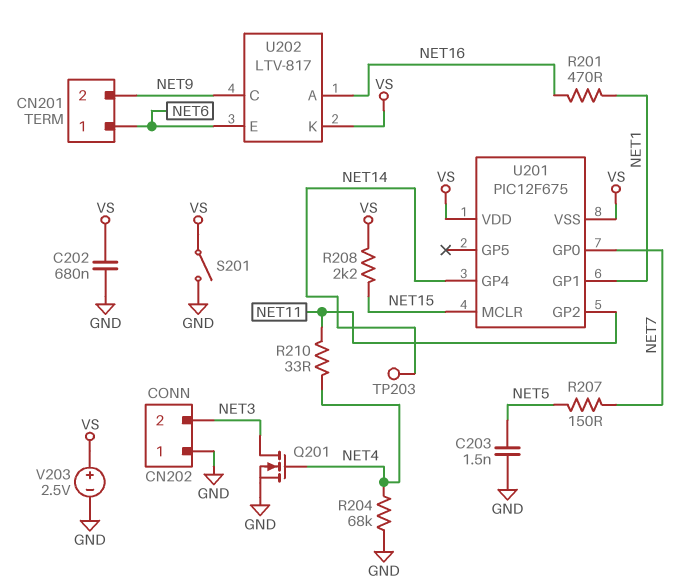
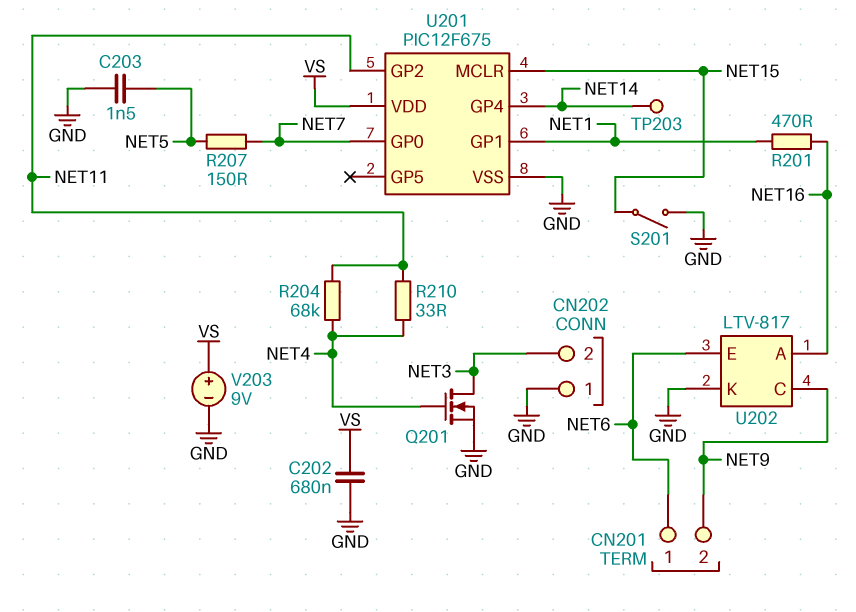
R204: 68k (GND, NET4) -> 68k (NET4, NET11)
R208: 2.2k (NET15, VS) -> none
S201: switch (GND, VS) -> switch (GND, NET15)
U201 pin VSS: VS -> GND
U202 pin K: VS -> GND
V203: 2.5V (plus VS, minus GND) -> 9V (plus VS, minus GND)

